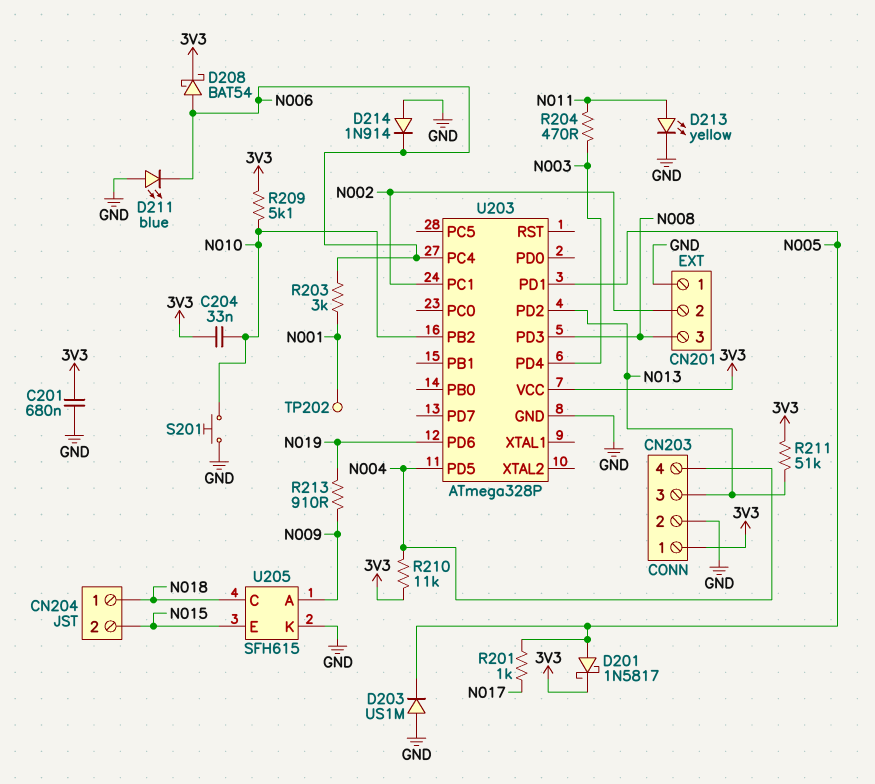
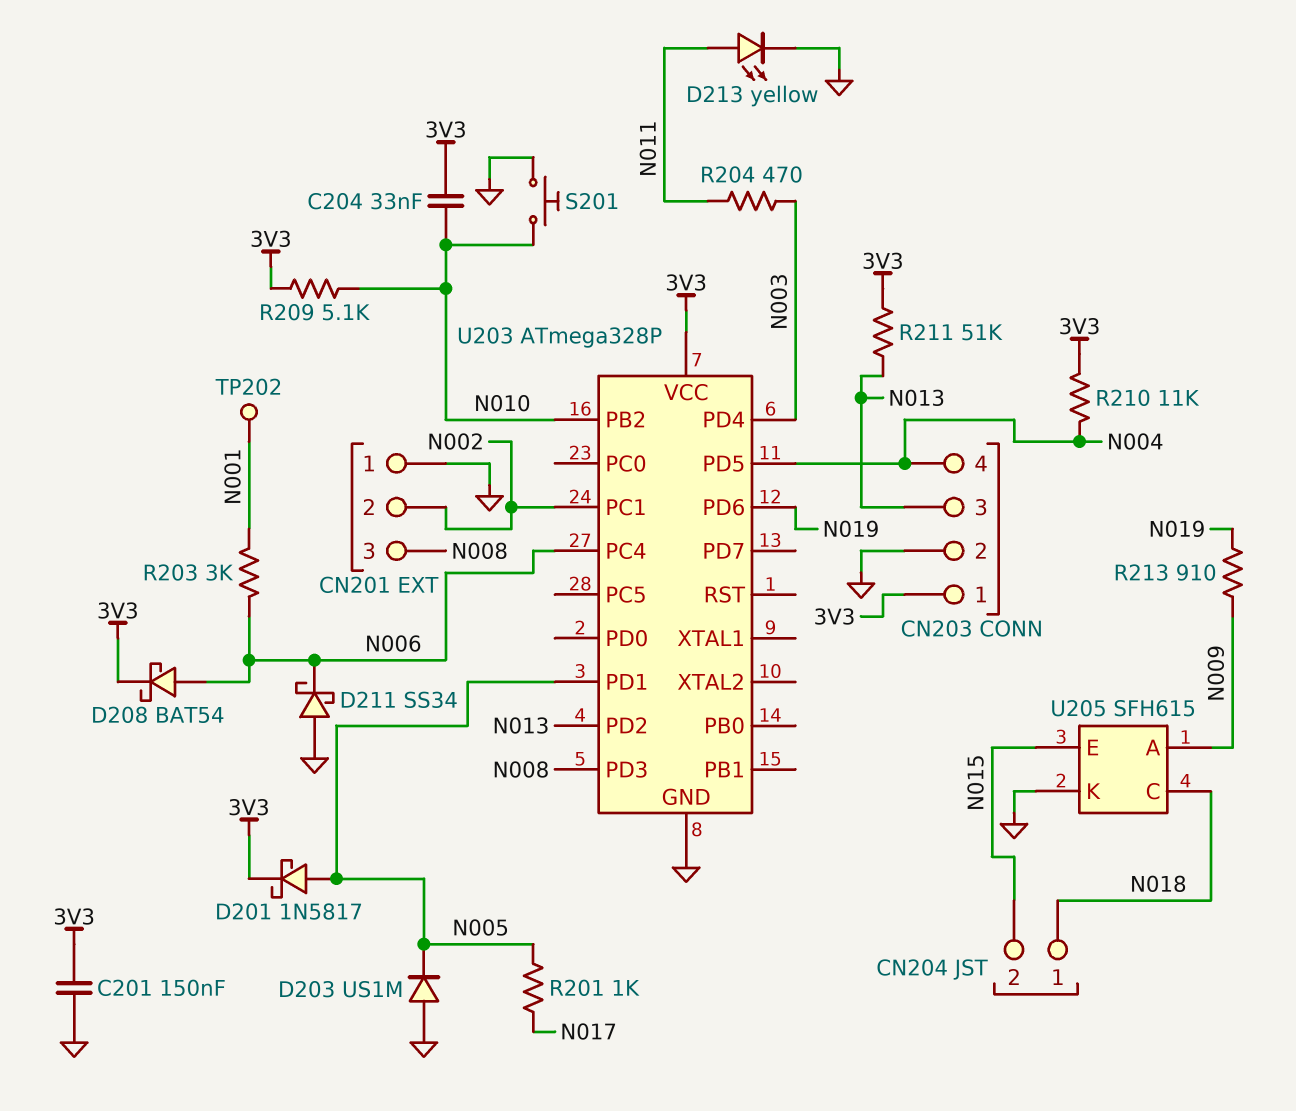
C201: 680nF (3V3, GND) -> 150nF (3V3, GND)
D211: LED blue (A GND, K N006) -> schottky SS34 (A GND, K N006)
D214: diode 1N914 (A GND, K N006) -> none

